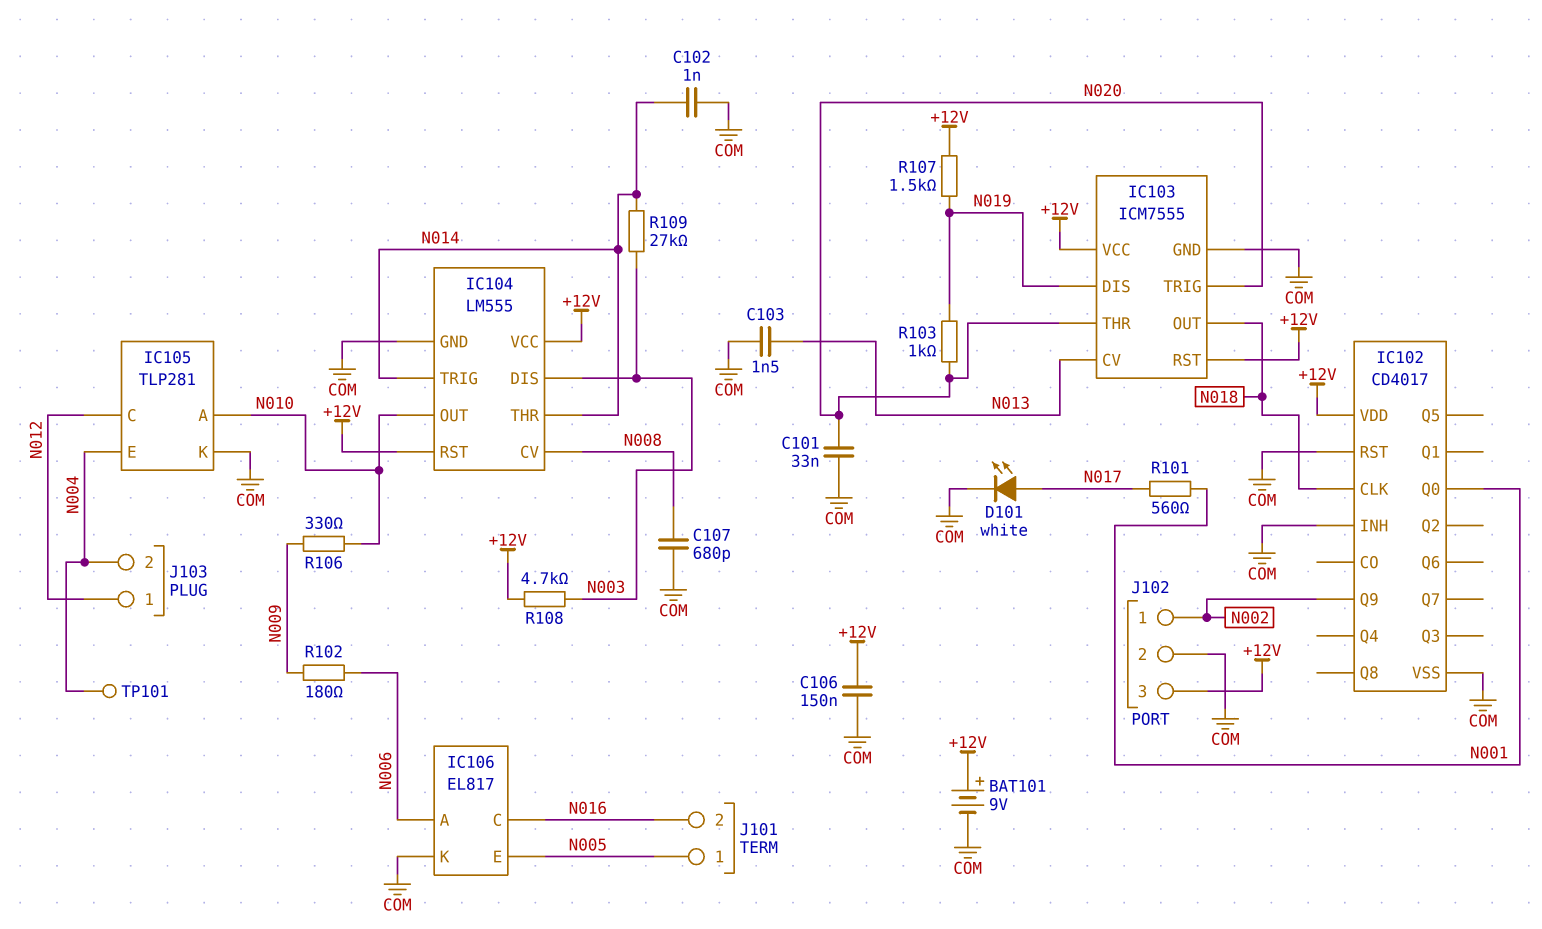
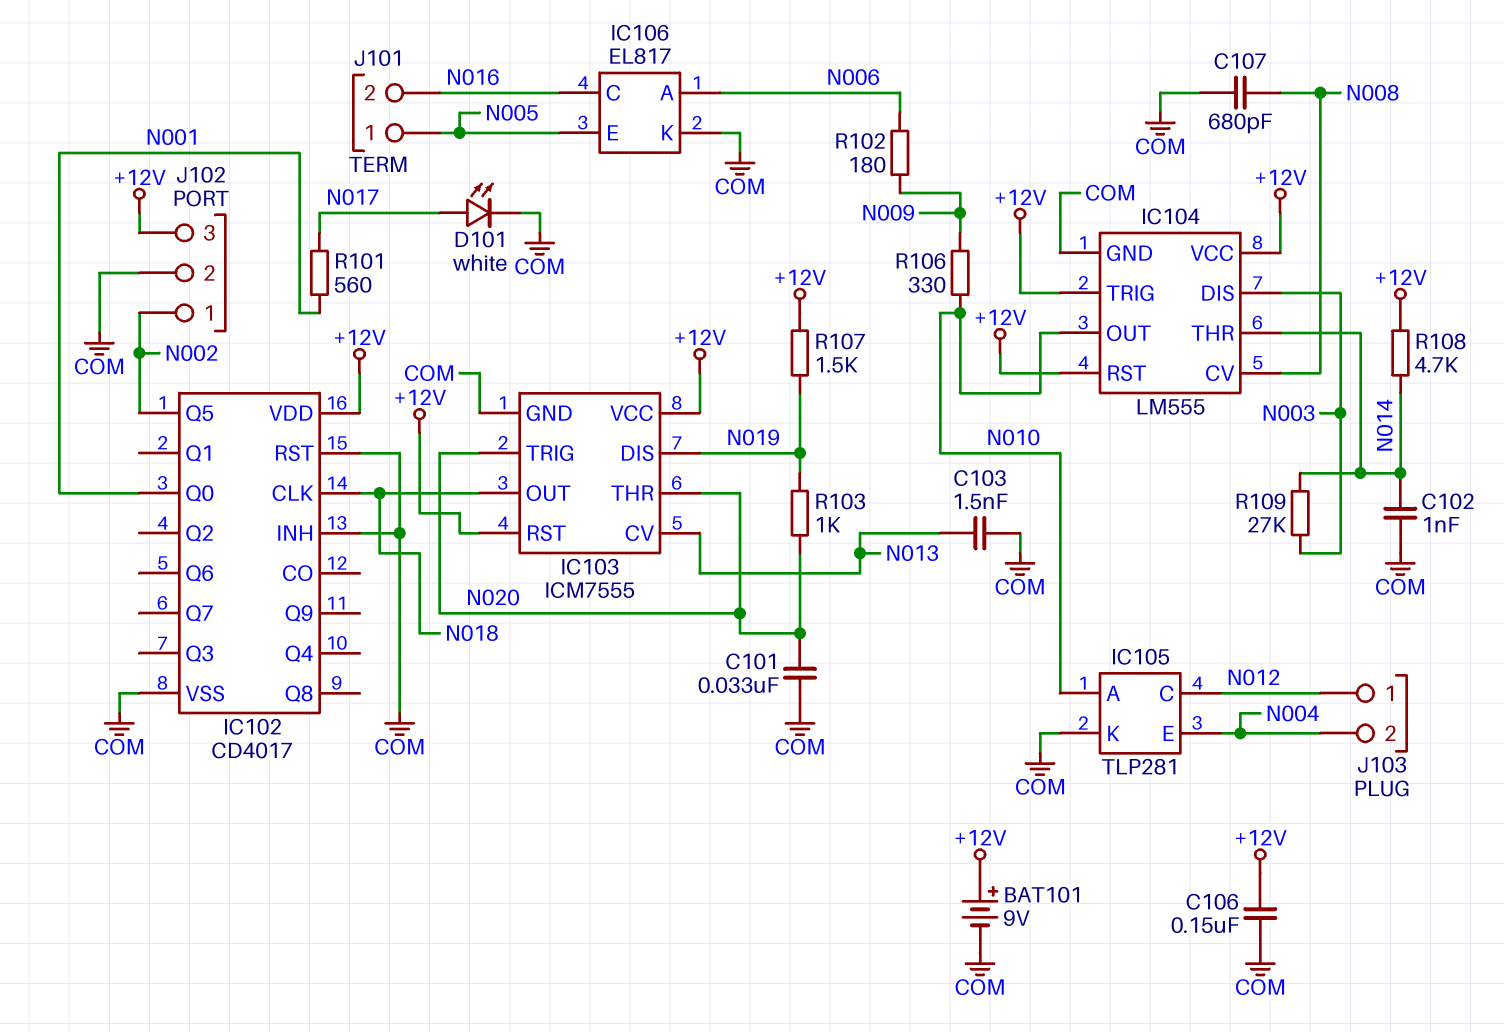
IC102 pin Q5: none -> N002
IC102 pin Q9: N002 -> none
IC104 pin TRIG: N014 -> +12V
R108: 4.7k (+12V, N003) -> 4.7k (+12V, N014)
TP101: test point (N004) -> none

